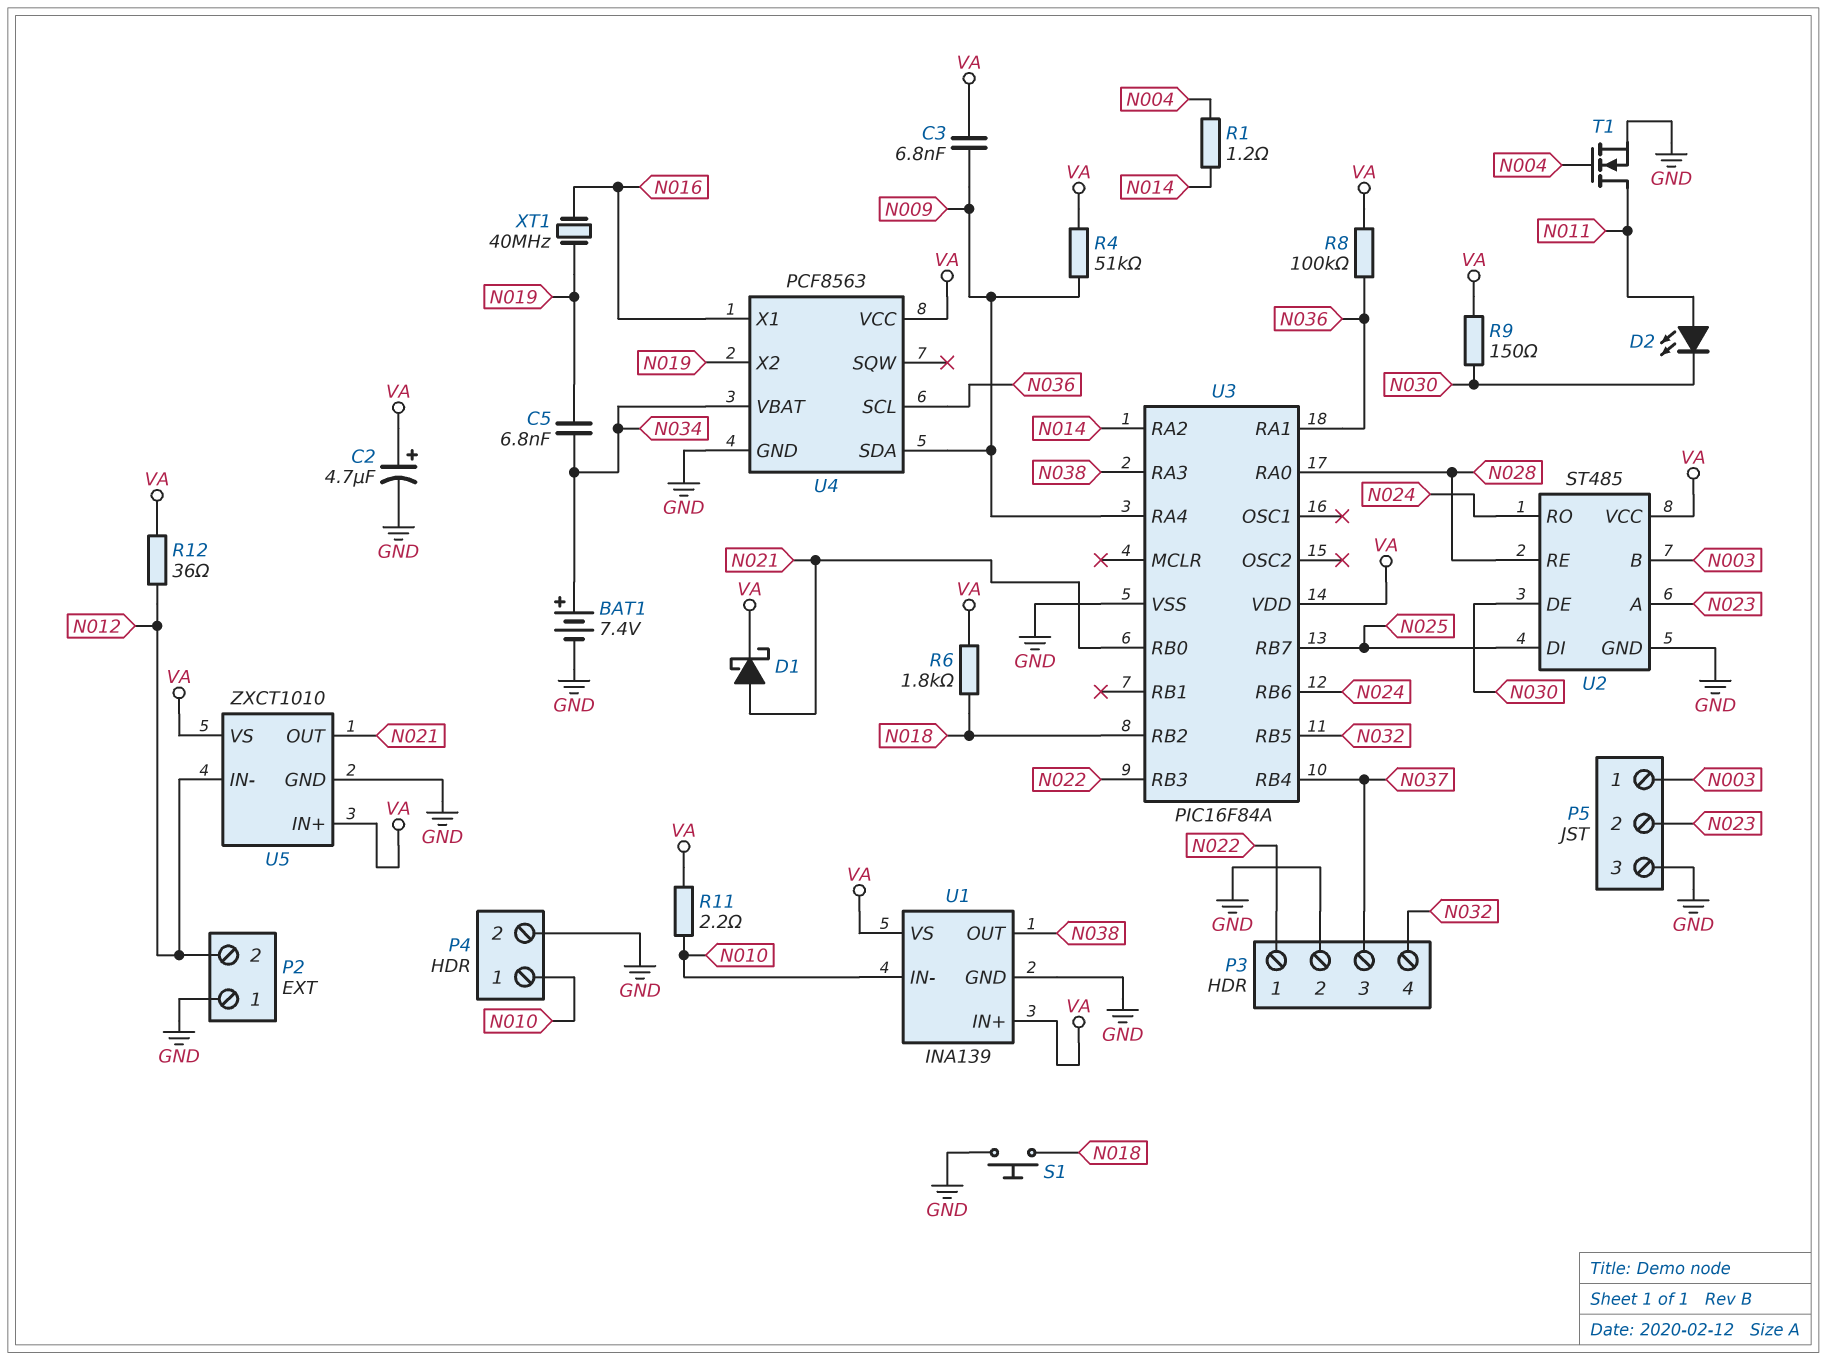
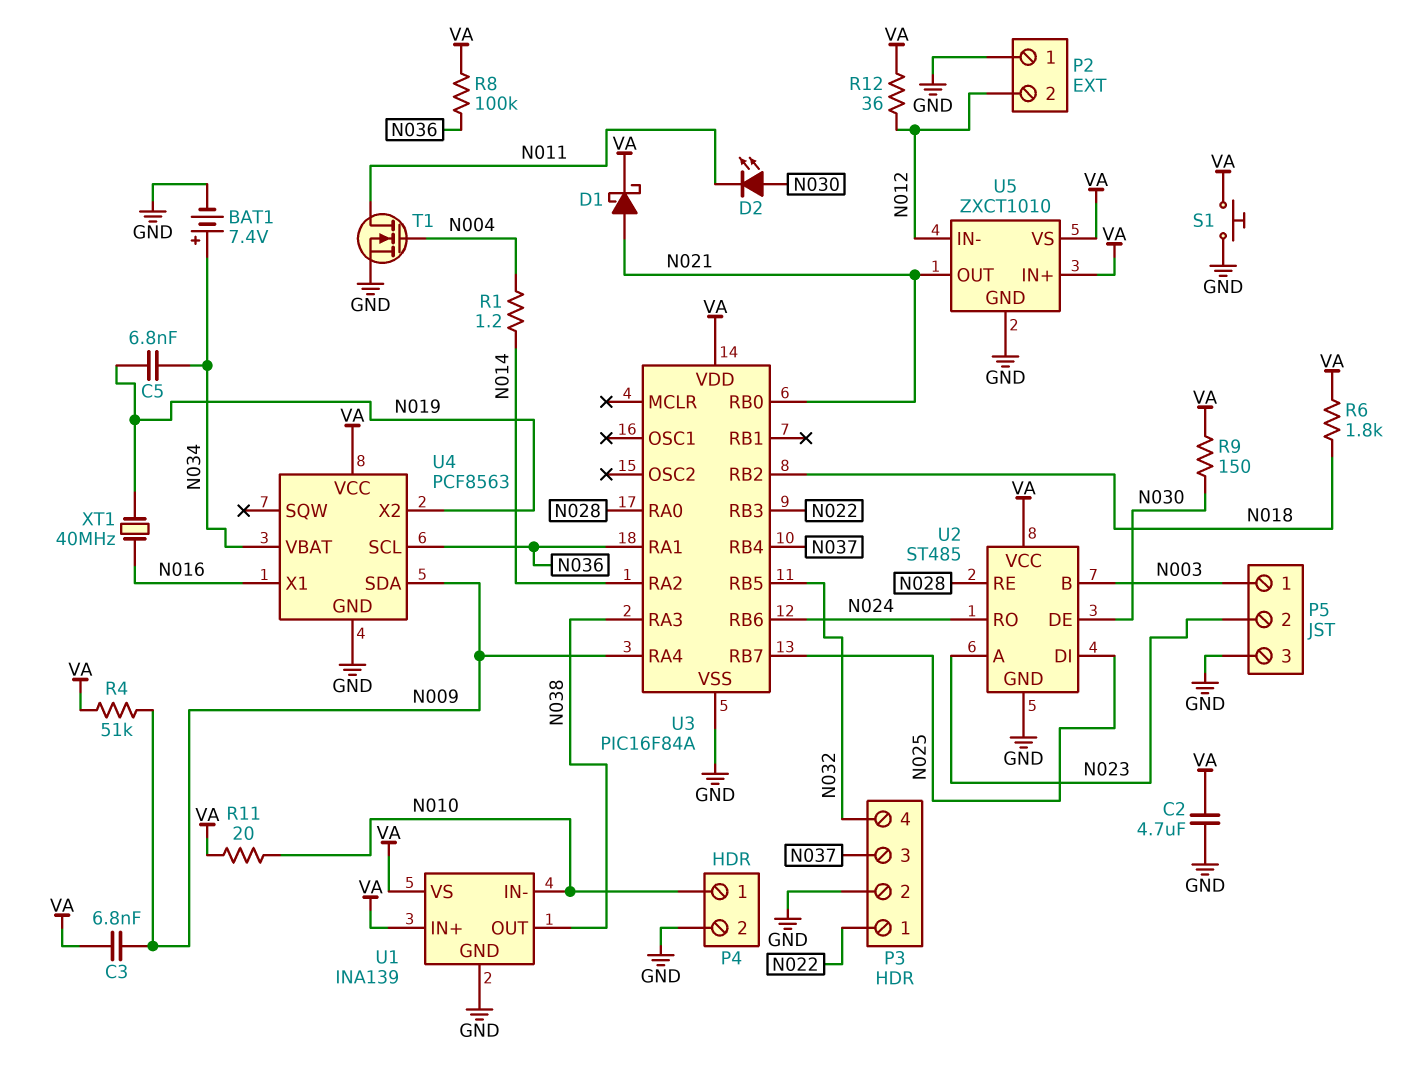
C2: 4.7uF (plus VA, minus GND) -> 4.7uF (GND, VA)
D2: LED (A N011, K N030) -> LED (A N030, K N011)
R11: 2.2 (N010, VA) -> 20 (N010, VA)
S1: button (GND, N018) -> button (GND, VA)

